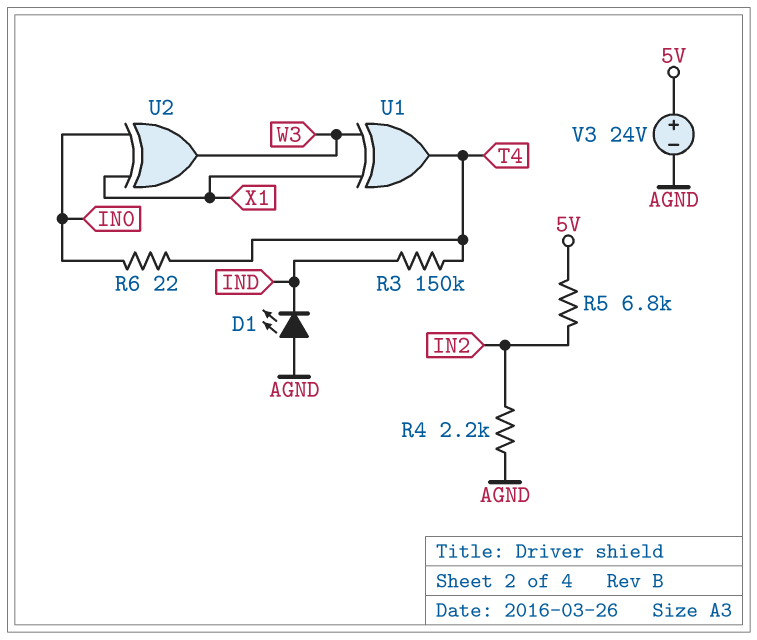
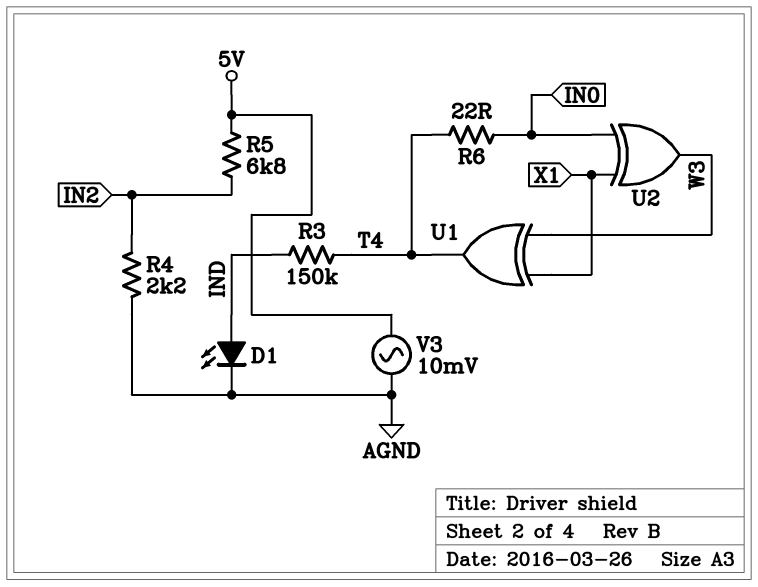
D1: LED (A AGND, K IND) -> LED (A IND, K AGND)
V3: 24V (plus 5V, minus AGND) -> AC 10mV (5V, AGND)

